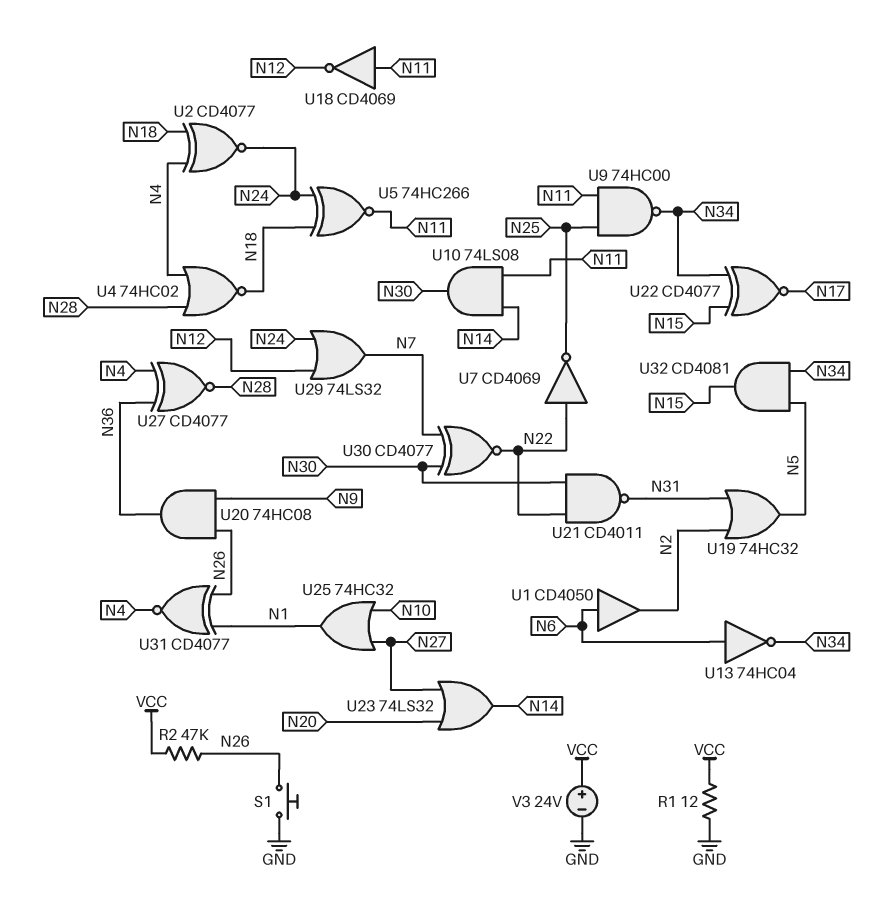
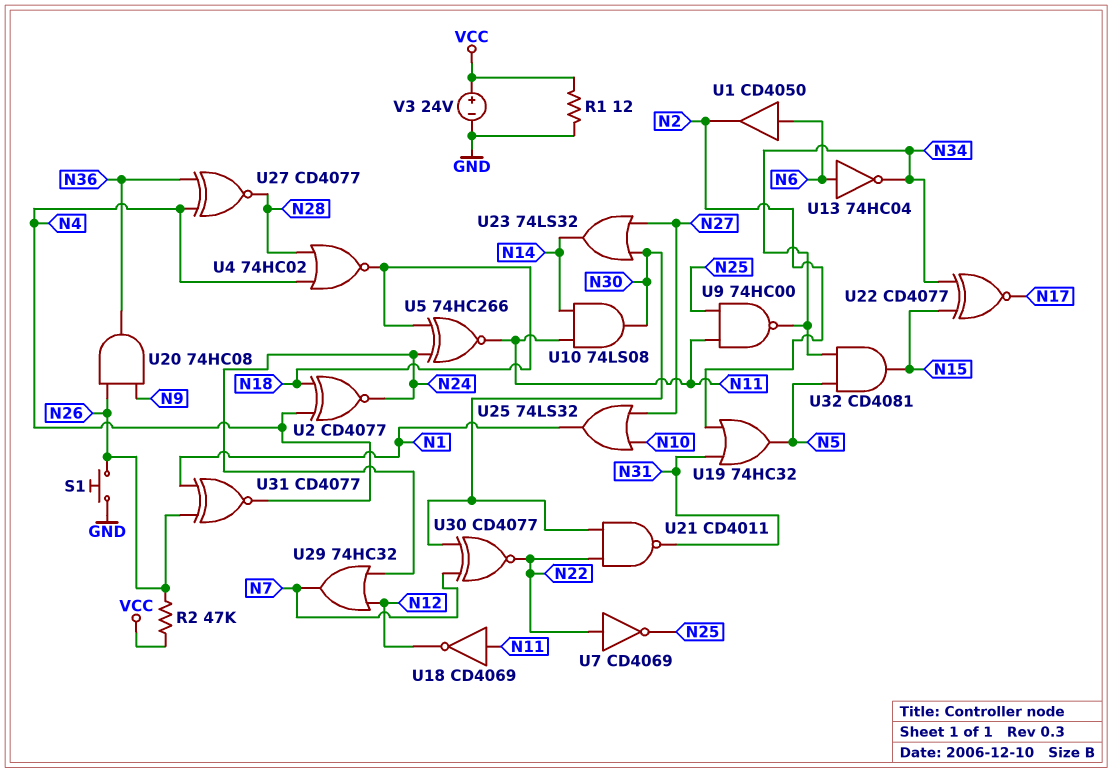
U23: OR 74LS32 (in N20, in N27, out N14) -> OR 74LS32 (in N27, in N30, out N14)
U25: OR 74HC32 (in N10, in N27, out N1) -> OR 74LS32 (in N10, in N27, out N1)
U29: OR 74LS32 (in N12, in N24, out N7) -> OR 74HC32 (in N12, in N24, out N7)

